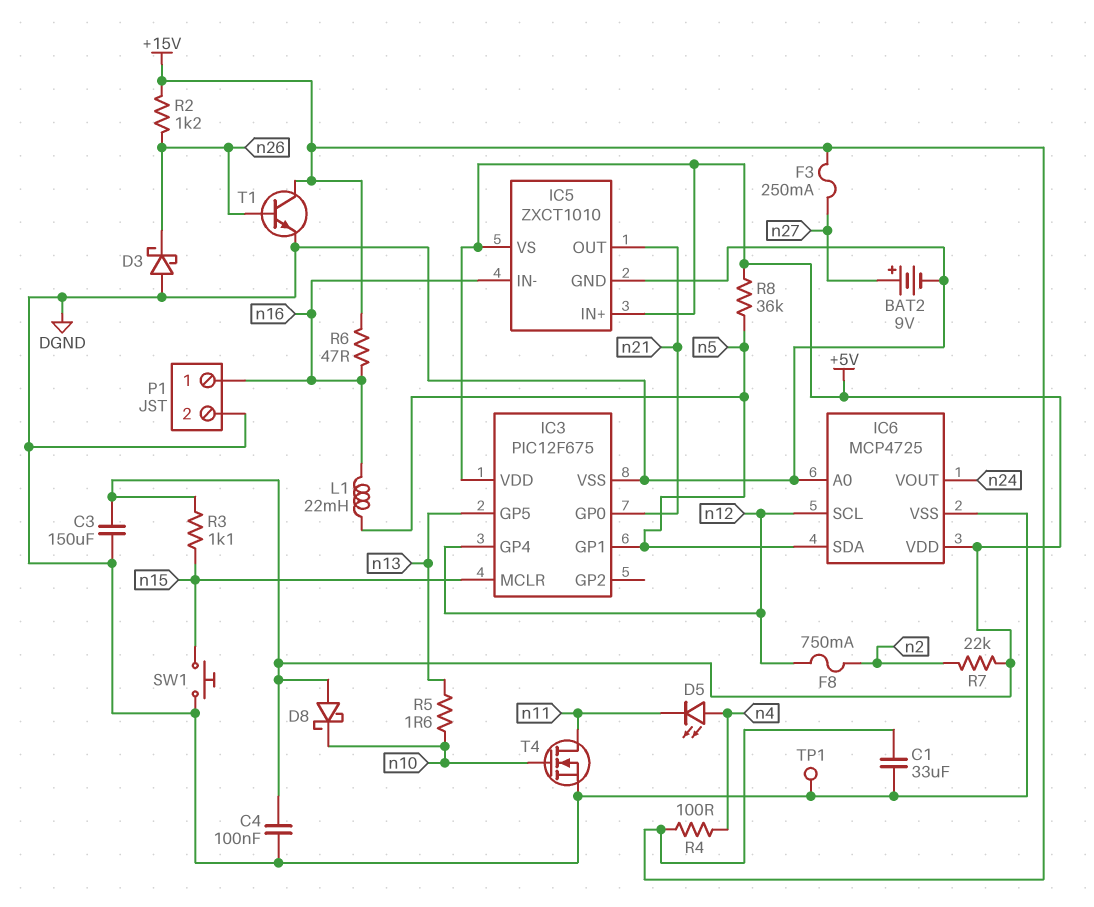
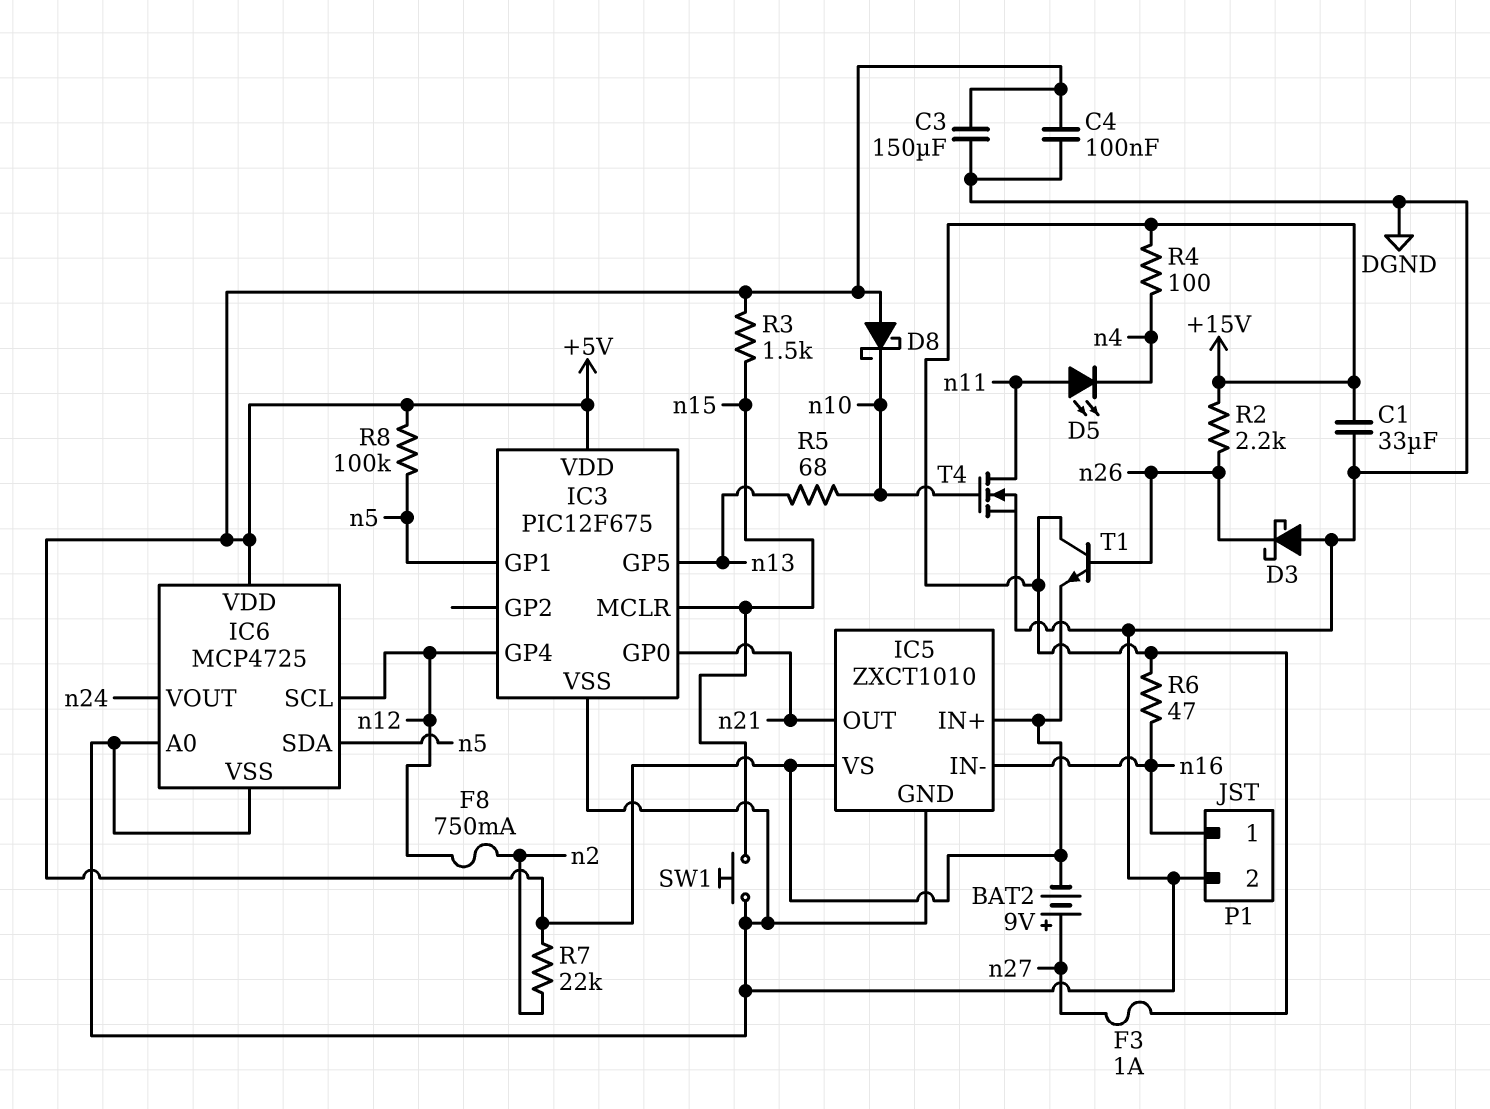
BAT2: 9V (plus n27, minus DGND) -> 9V (plus n27, minus +5V)
D5: LED (A n4, K n11) -> LED (A n11, K n4)
F3: 250mA (+15V, n27) -> 1A (+15V, n27)
L1: 22mH (n5, n16) -> none
R2: 1.2k (+15V, n26) -> 2.2k (+15V, n26)
R3: 1.1k (+5V, n15) -> 1.5k (+5V, n15)
R5: 1.6 (n10, n13) -> 68 (n10, n13)
R8: 36k (+5V, n5) -> 100k (+5V, n5)
T1: NPN (B n26, C +15V, E DGND) -> NPN (B n26, C +15V, E +5V)
TP1: test point (DGND) -> none

